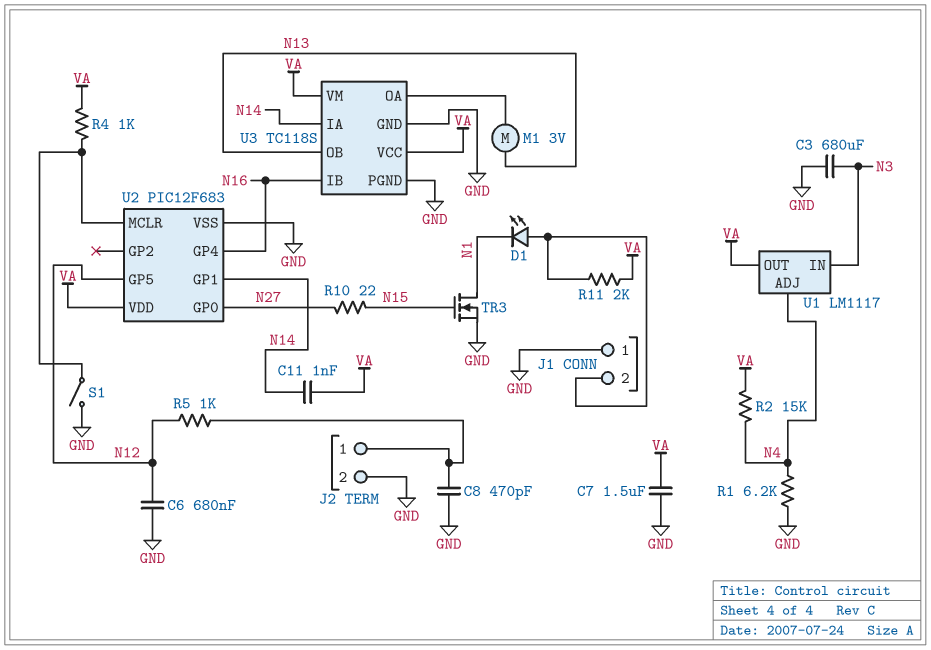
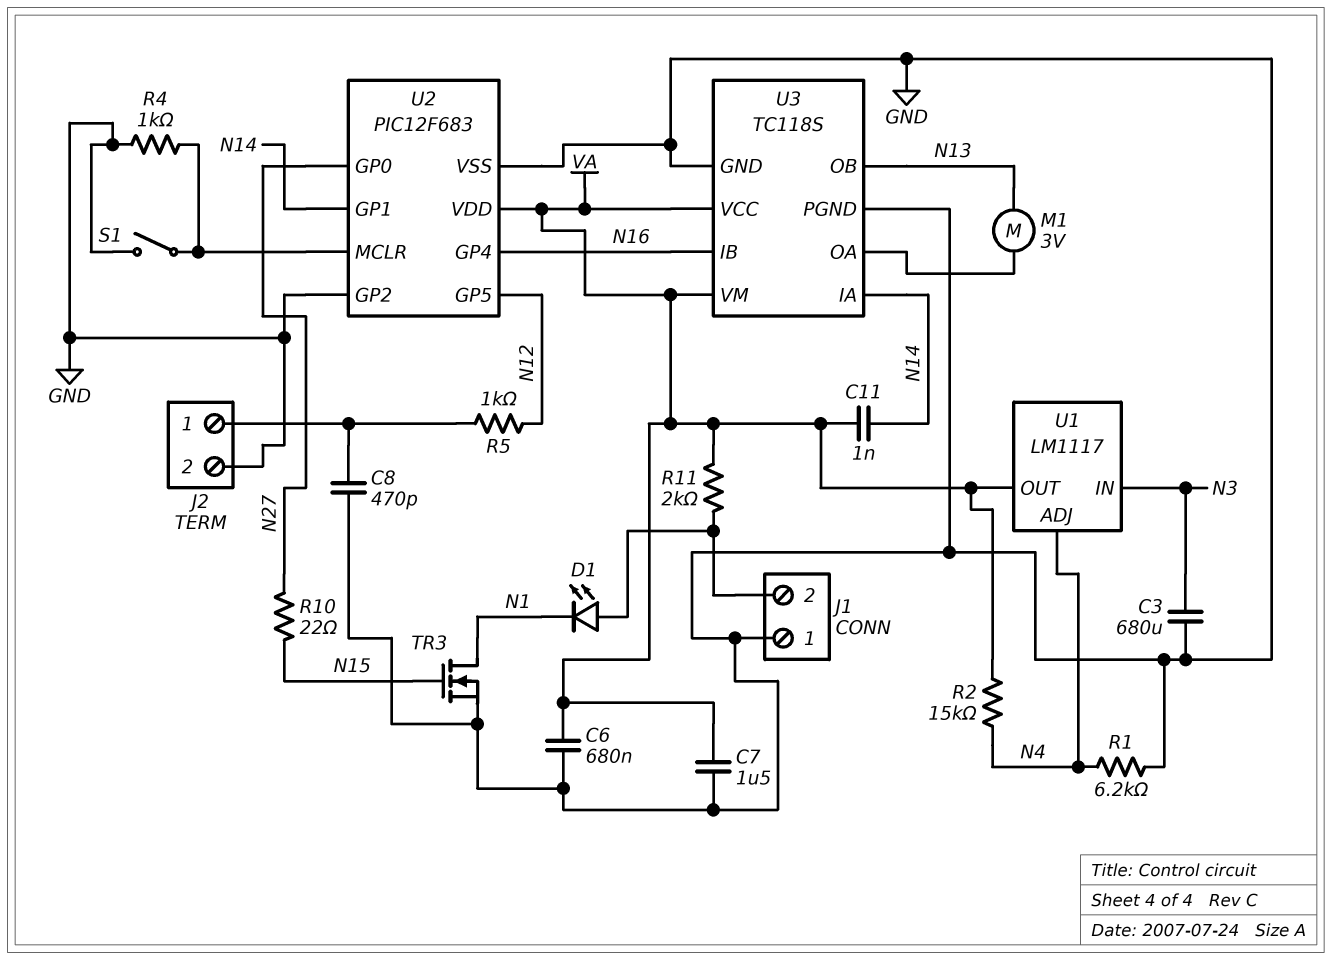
C6: 680nF (GND, N12) -> 680nF (GND, VA)
R4: 1k (U2/MCLR, VA) -> 1k (GND, U2/MCLR)
U2 pin GP2: none -> GND

